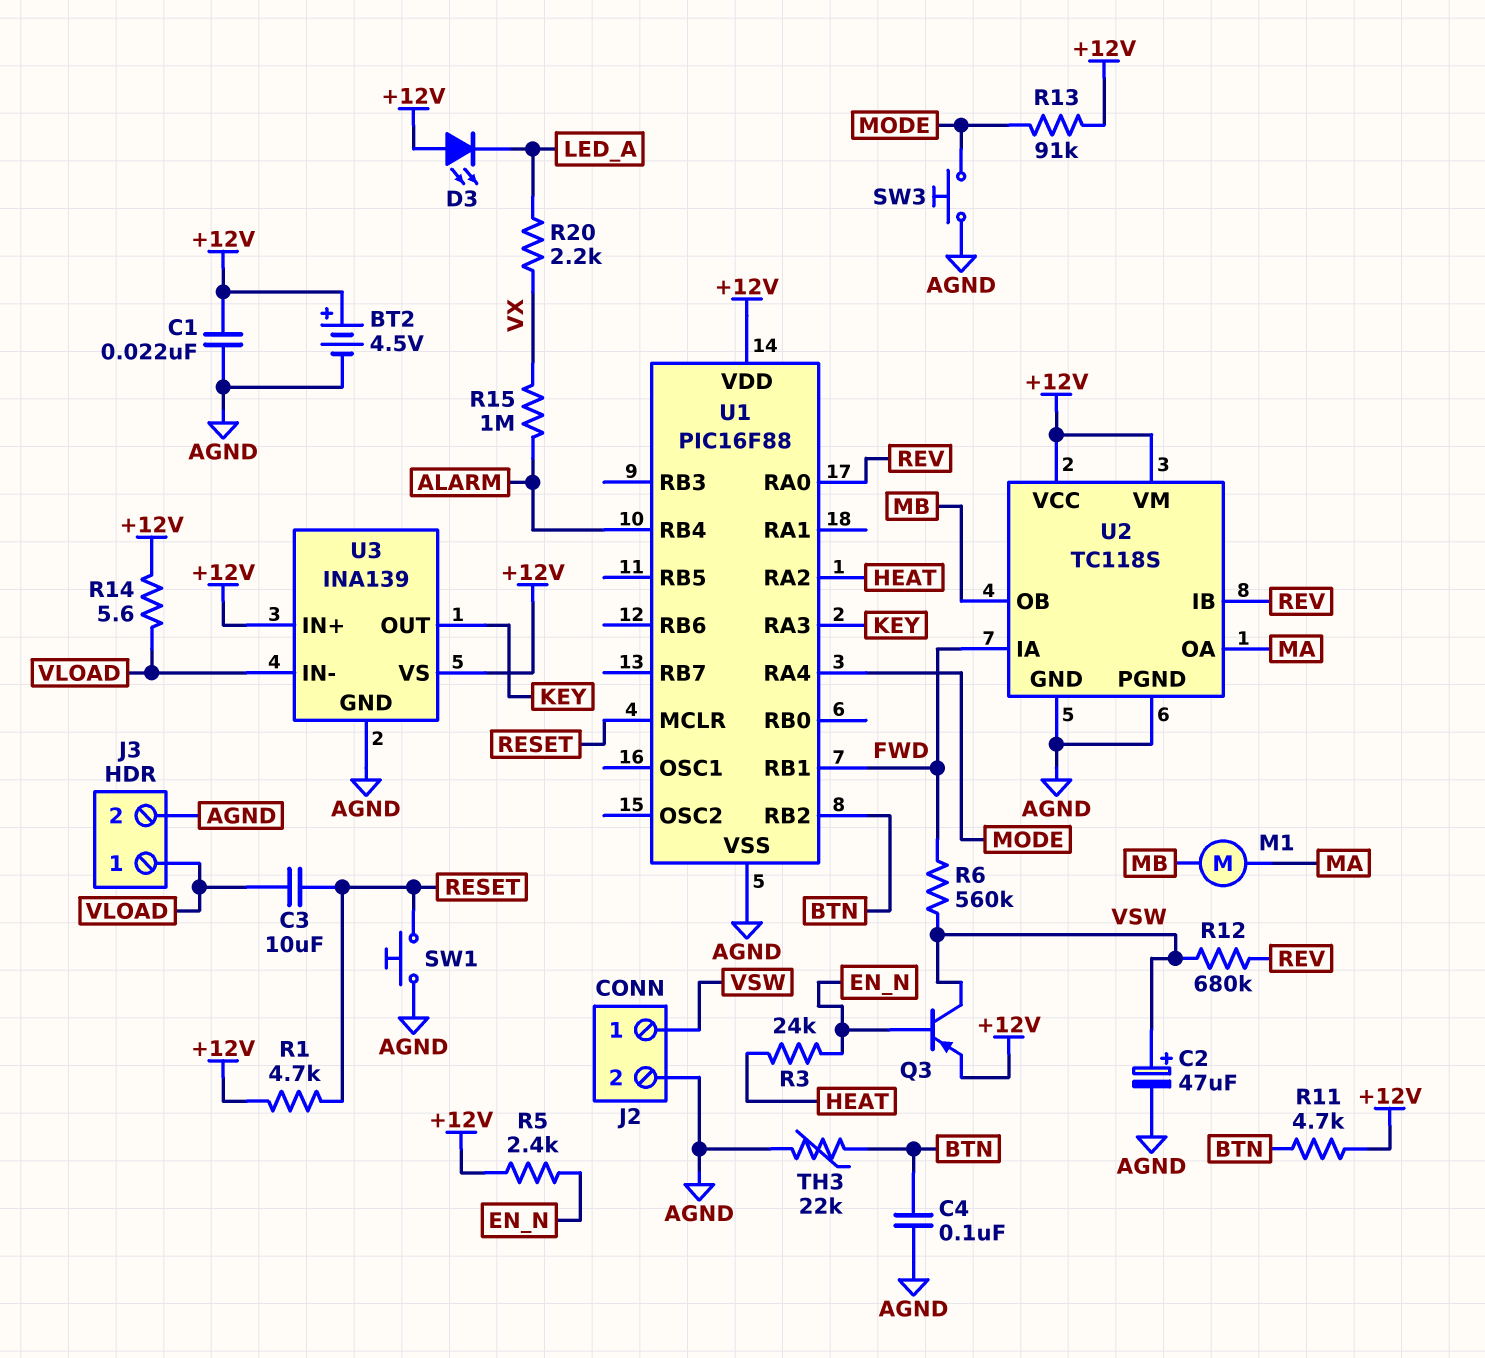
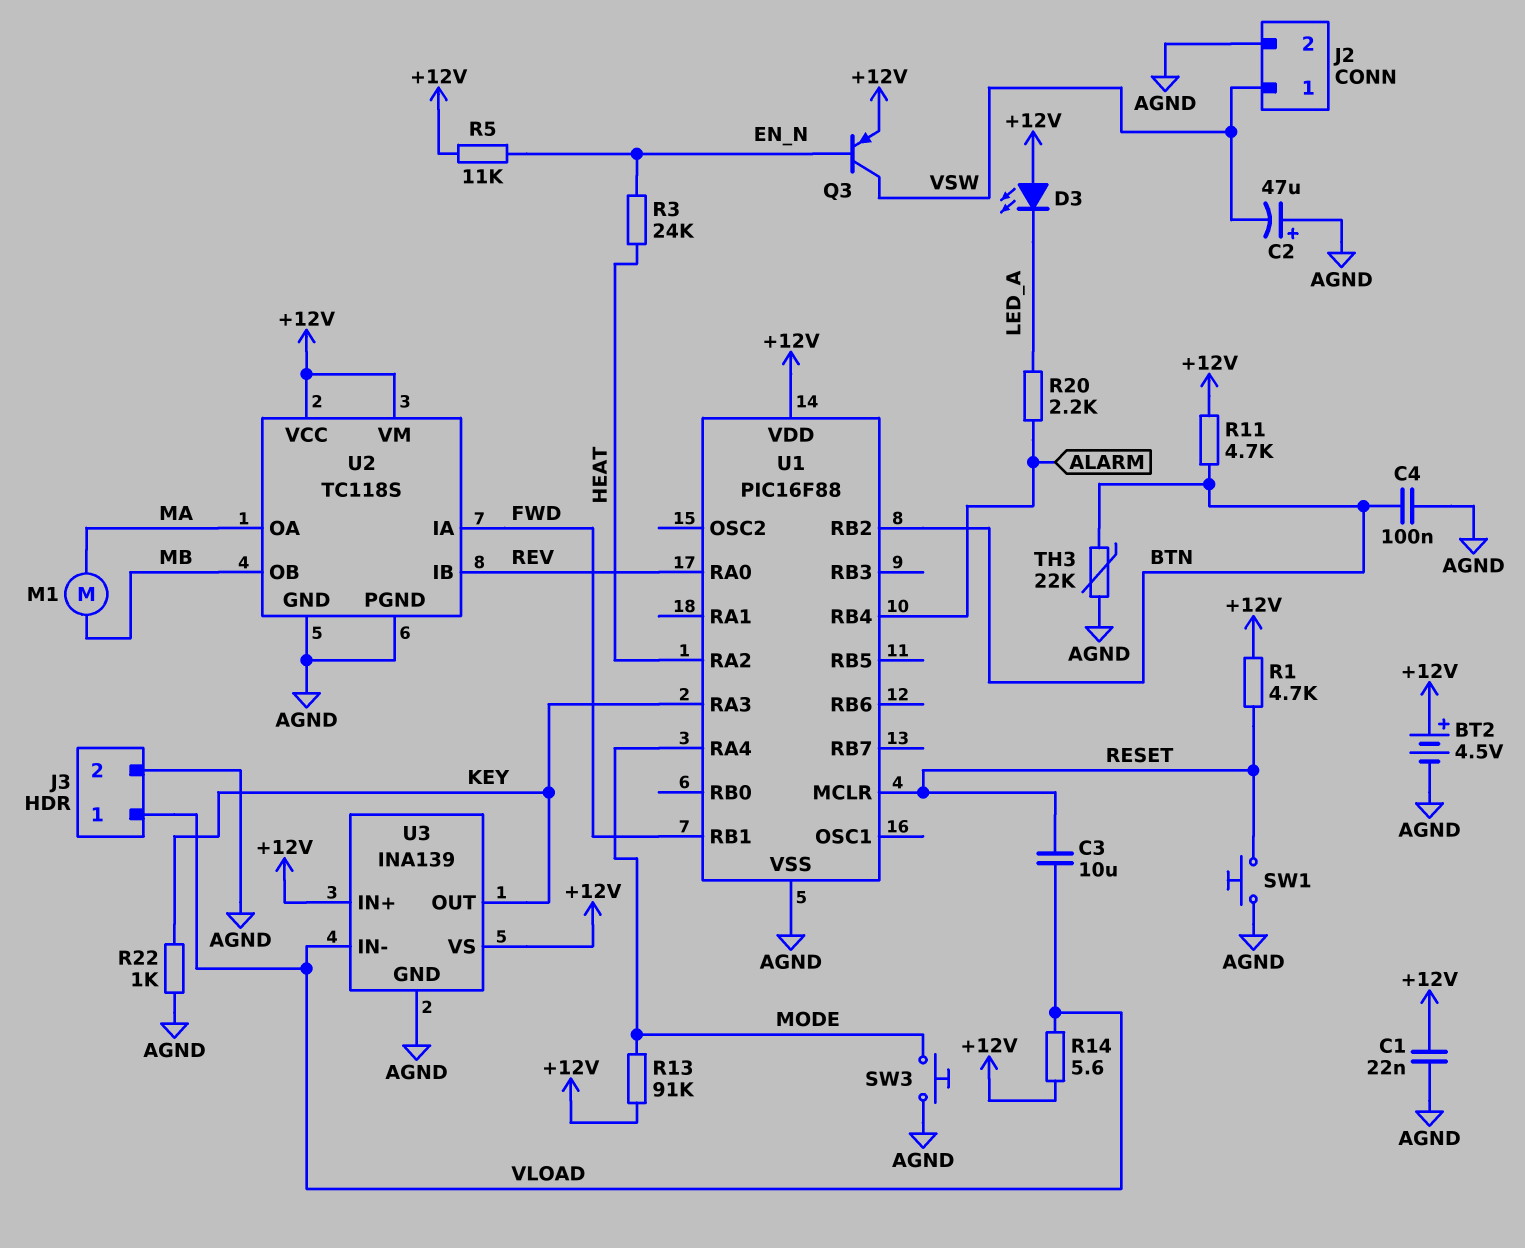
C2: 47uF (plus VSW, minus AGND) -> 47uF (plus AGND, minus VSW)
R5: 2.4k (+12V, EN_N) -> 11k (+12V, EN_N)
R6: 560k (FWD, VSW) -> none
R12: 680k (REV, VSW) -> none
R15: 1M (ALARM, VX) -> none
R20: 2.2k (LED_A, VX) -> 2.2k (ALARM, LED_A)
R22: none -> 1k (AGND, KEY)

